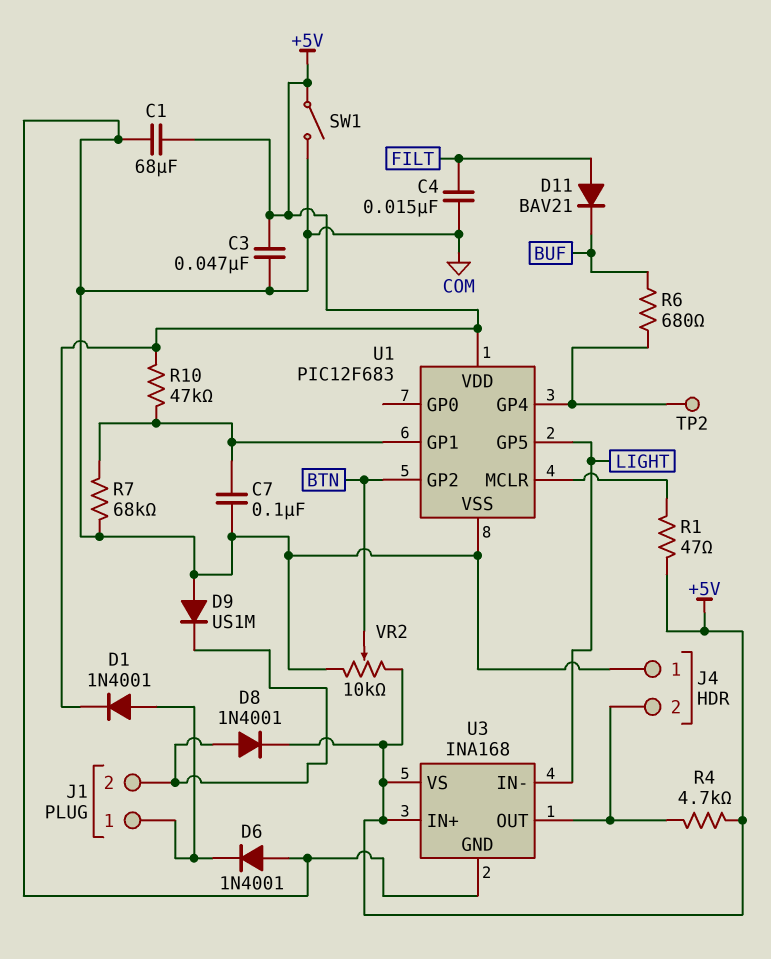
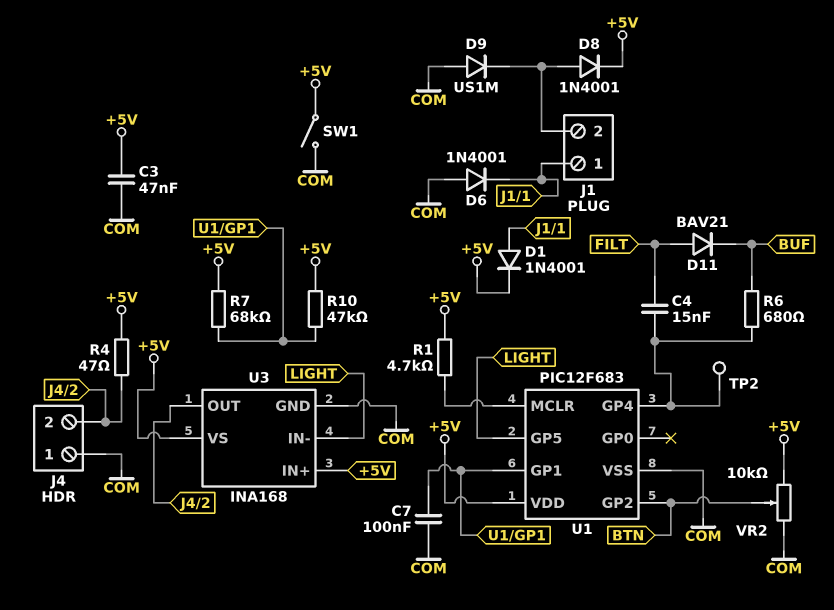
C1: 68uF (+5V, COM) -> none
C4: 15nF (COM, FILT) -> 15nF (FILT, U1/GP4)
R1: 47 (+5V, U1/MCLR) -> 4.7k (+5V, U1/MCLR)
R4: 4.7k (+5V, J4/2) -> 47 (+5V, J4/2)
R7: 68k (COM, U1/GP1) -> 68k (+5V, U1/GP1)

